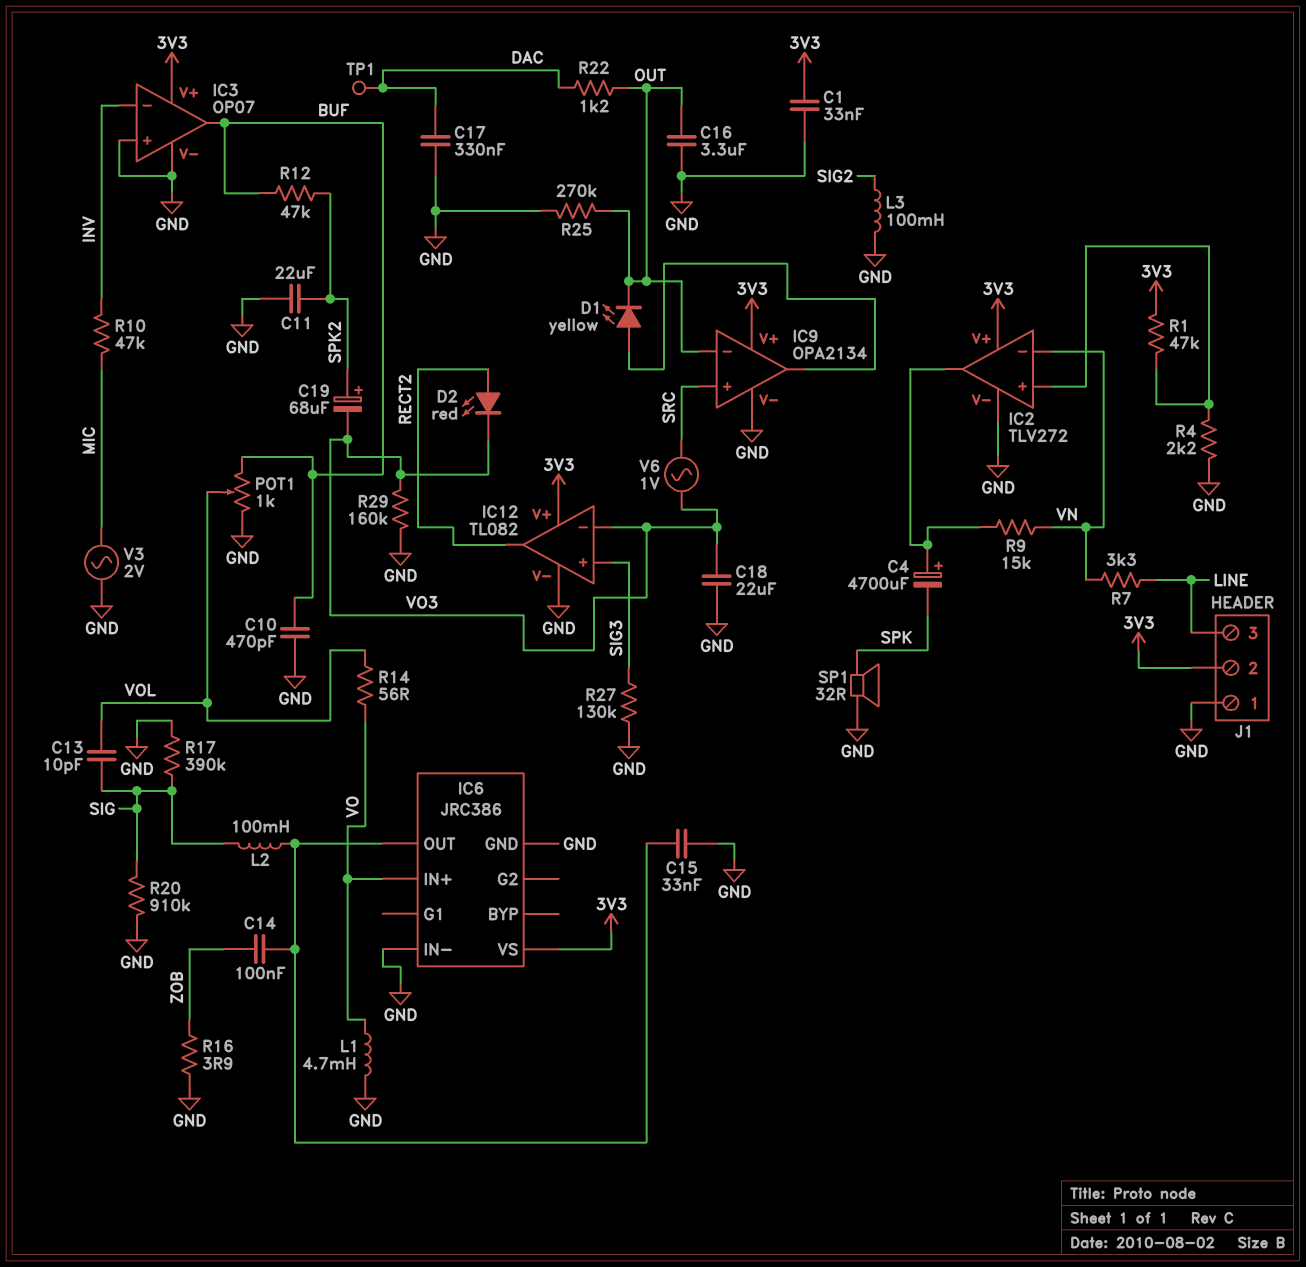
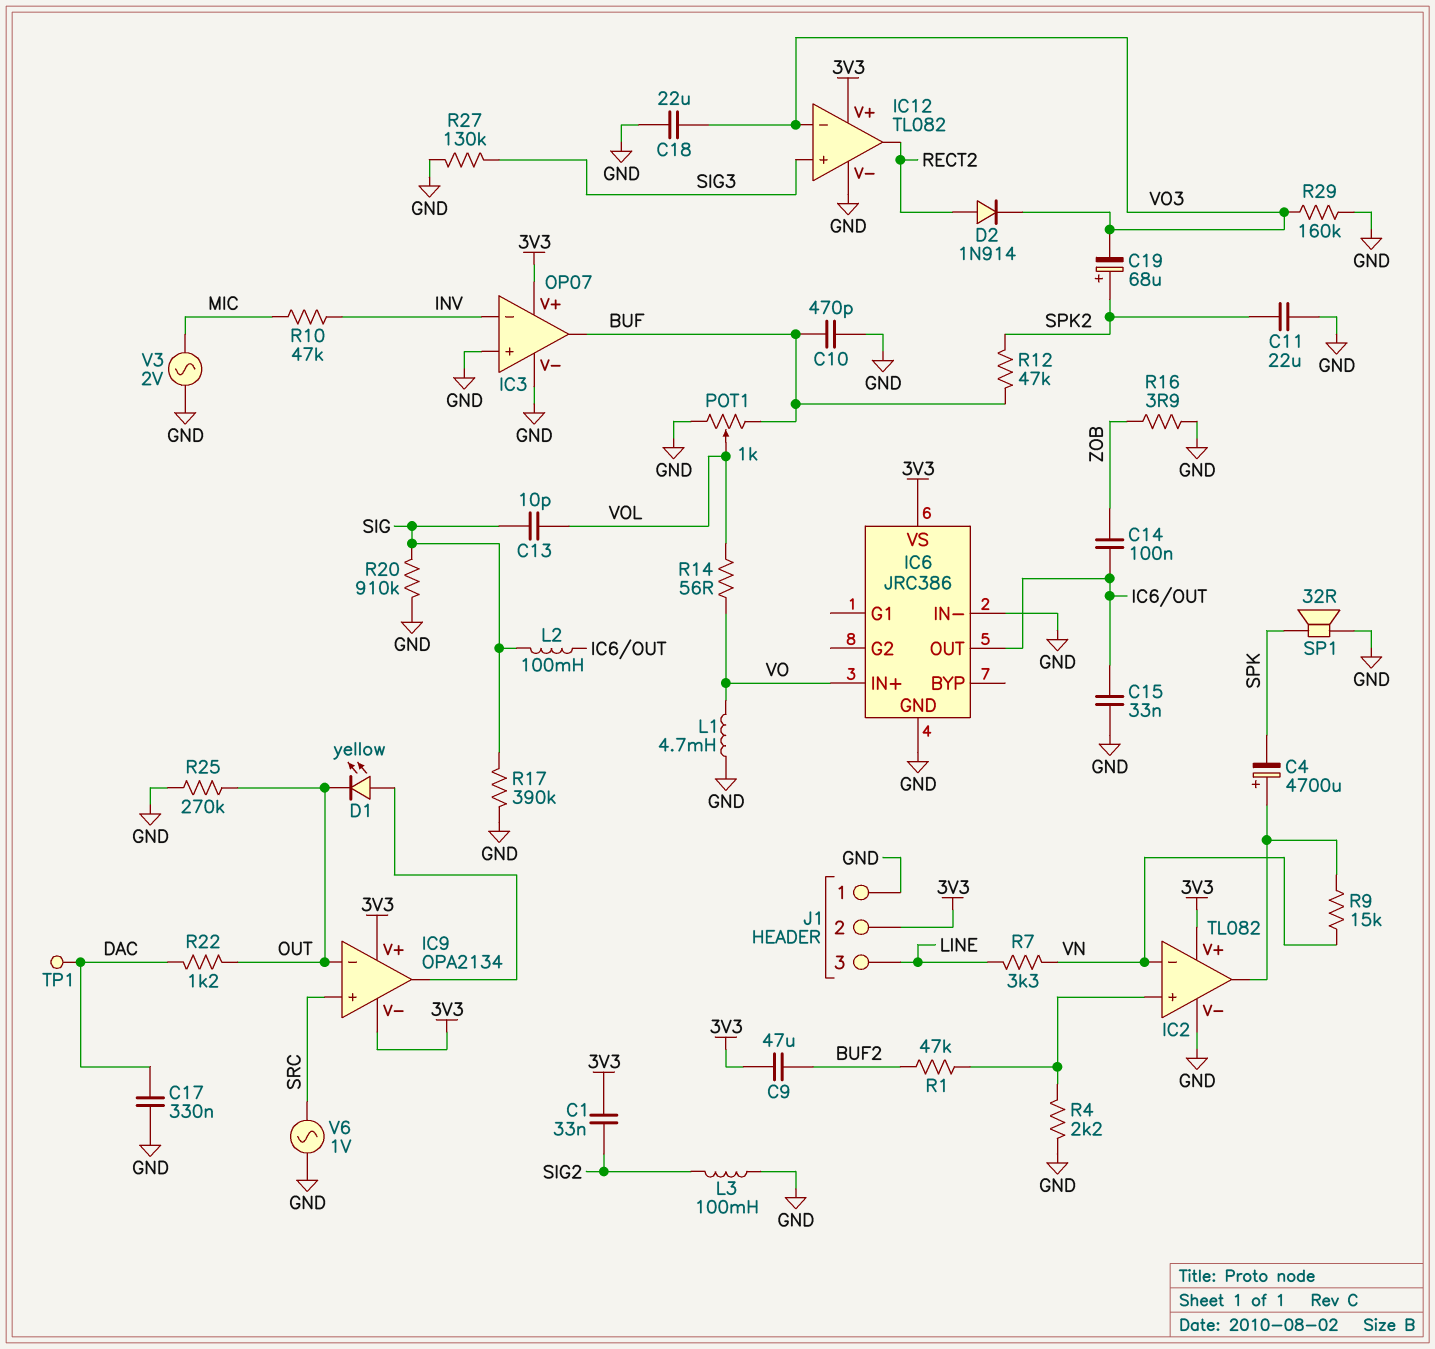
C1: 33nF (3V3, GND) -> 33nF (3V3, SIG2)
C9: none -> 47uF (3V3, BUF2)
C16: 3.3uF (GND, OUT) -> none
D2: LED red (A RECT2, K VO3) -> diode 1N914 (A RECT2, K VO3)
IC2: TLV272 -> TL082
IC9 pin V-: GND -> 3V3
R1: 47k (3V3, IC2/in+) -> 47k (BUF2, IC2/in+)
V6: AC 1V (SRC, VO3) -> AC 1V (GND, SRC)

